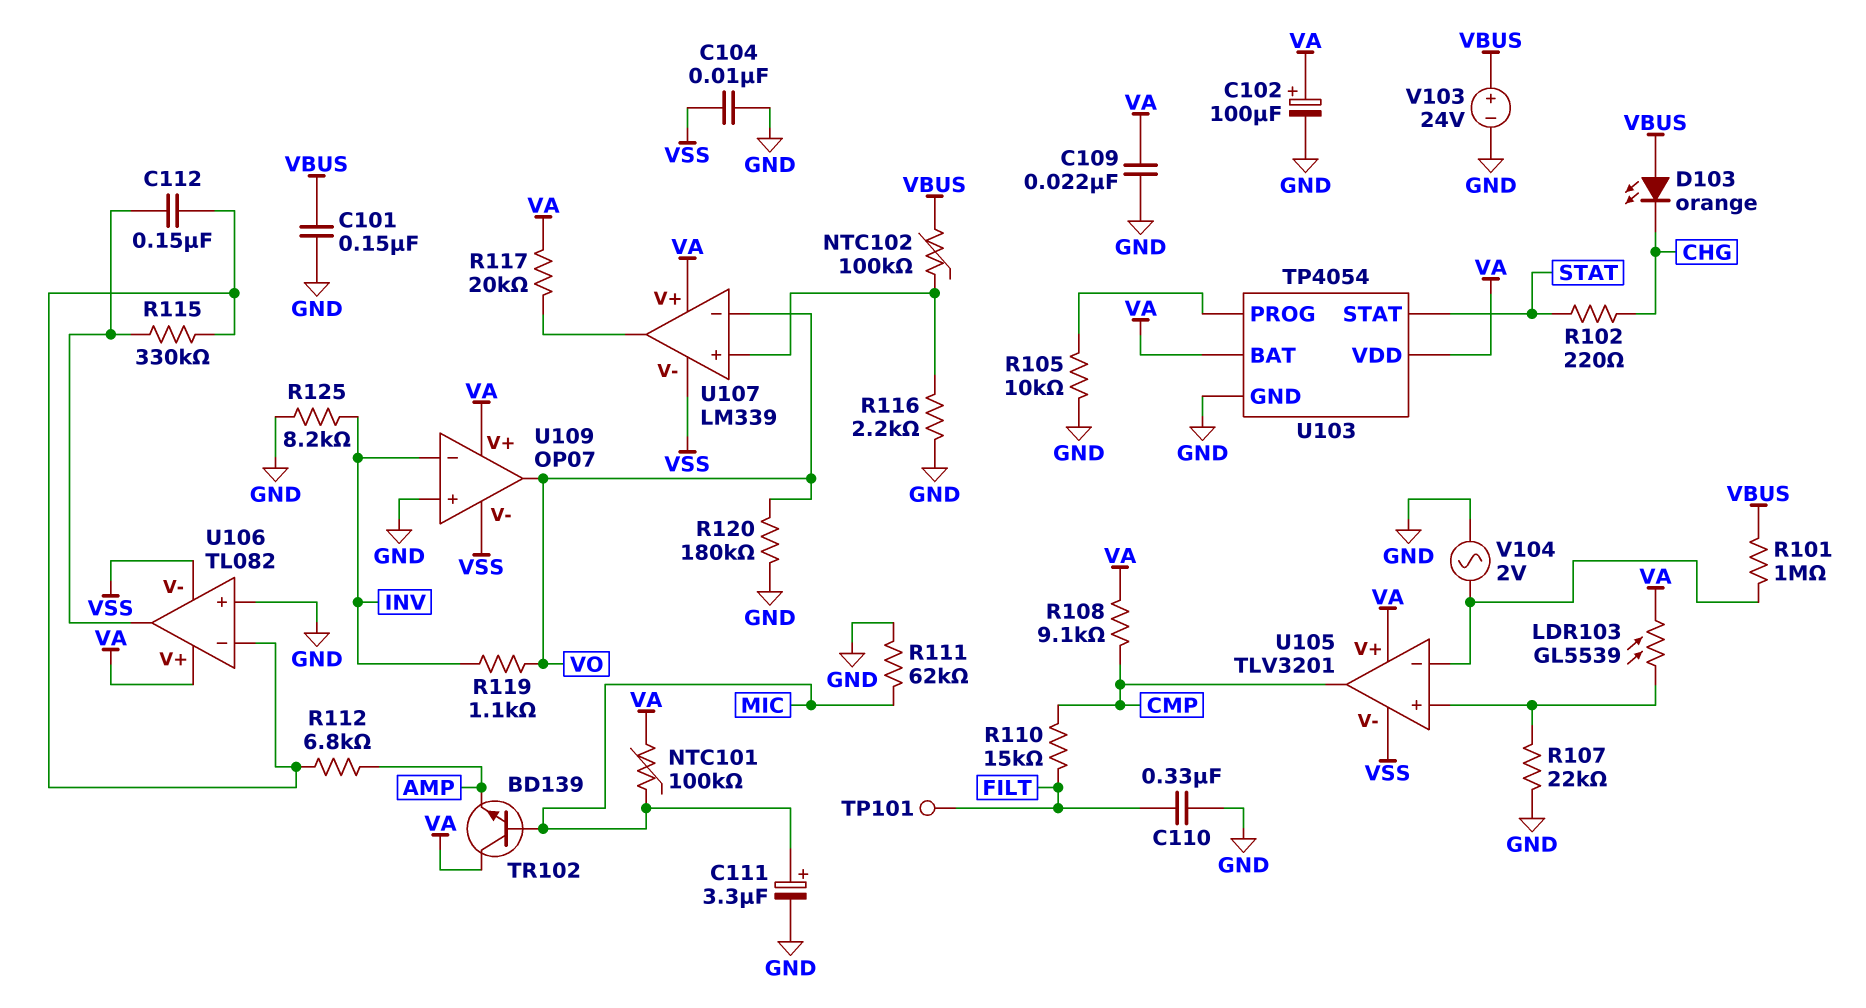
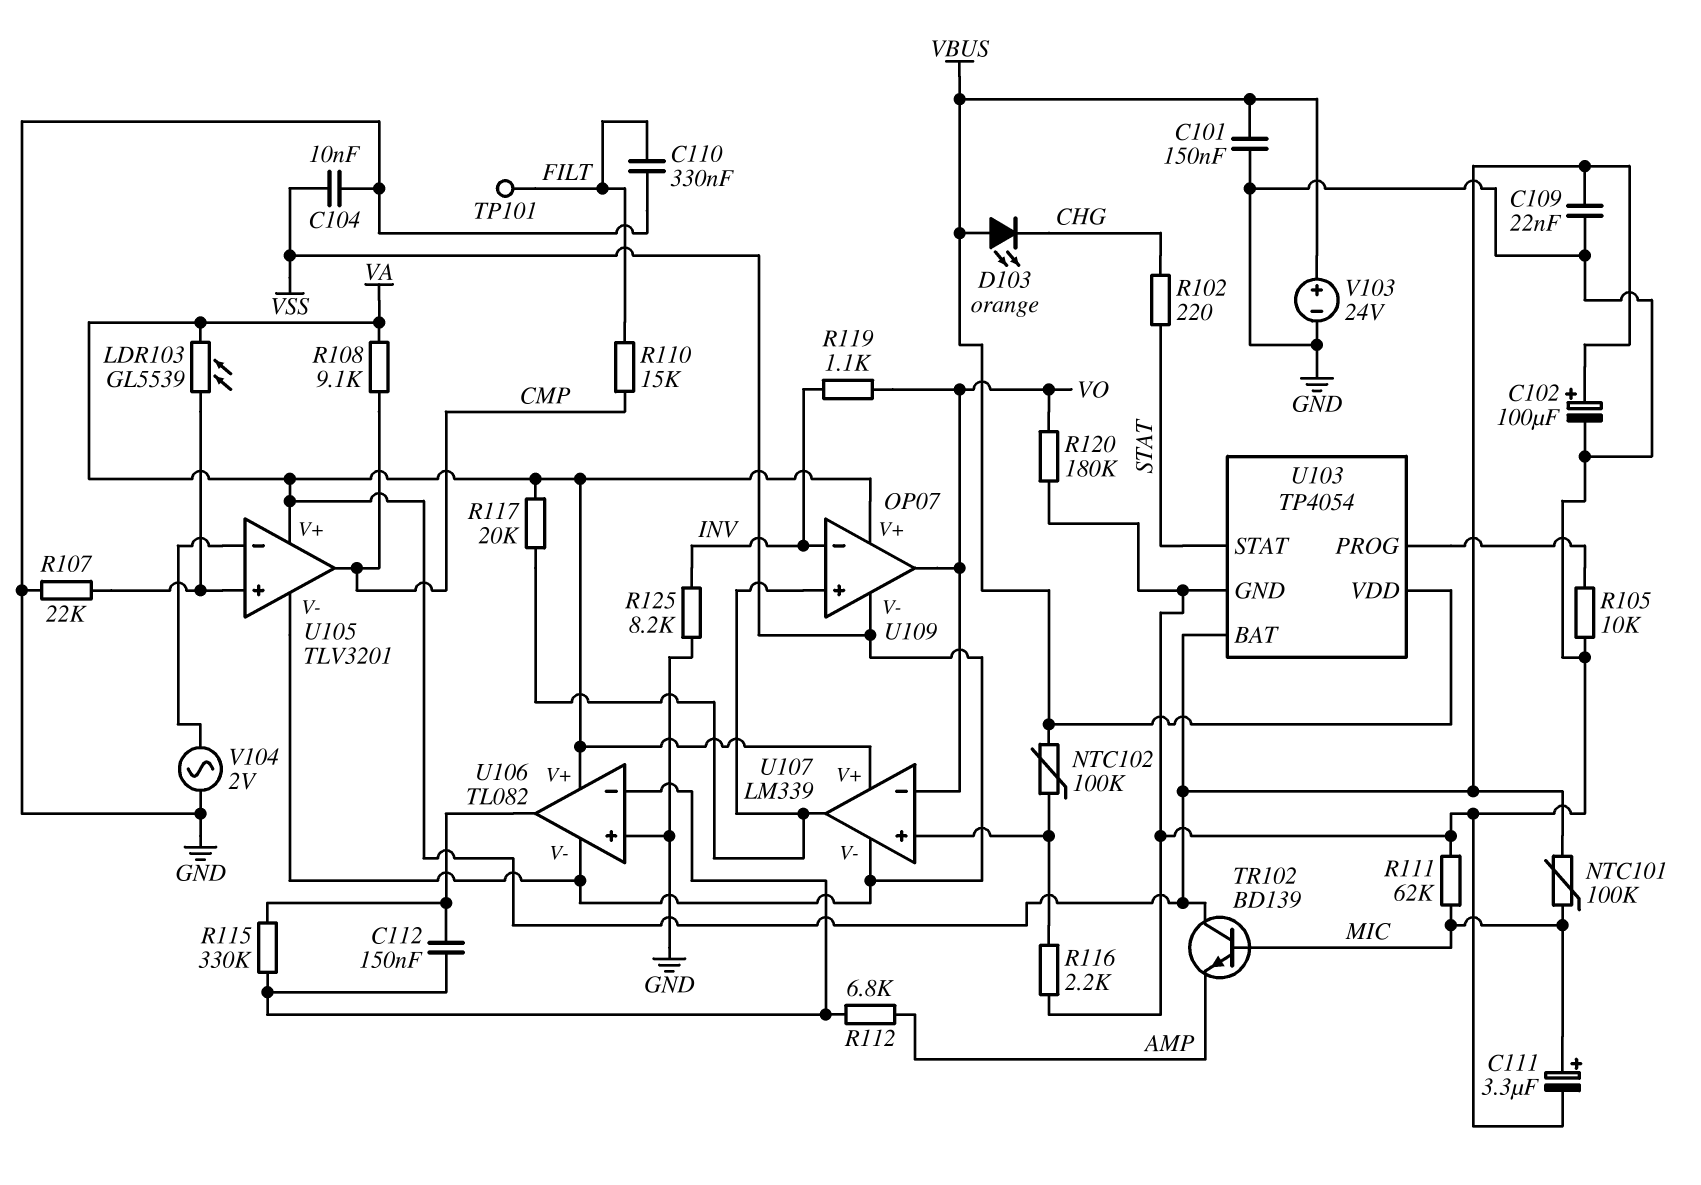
R101: 1M (U105/in-, VBUS) -> none
U103 pin VDD: VA -> VBUS
U109 pin in+: GND -> U107/out

